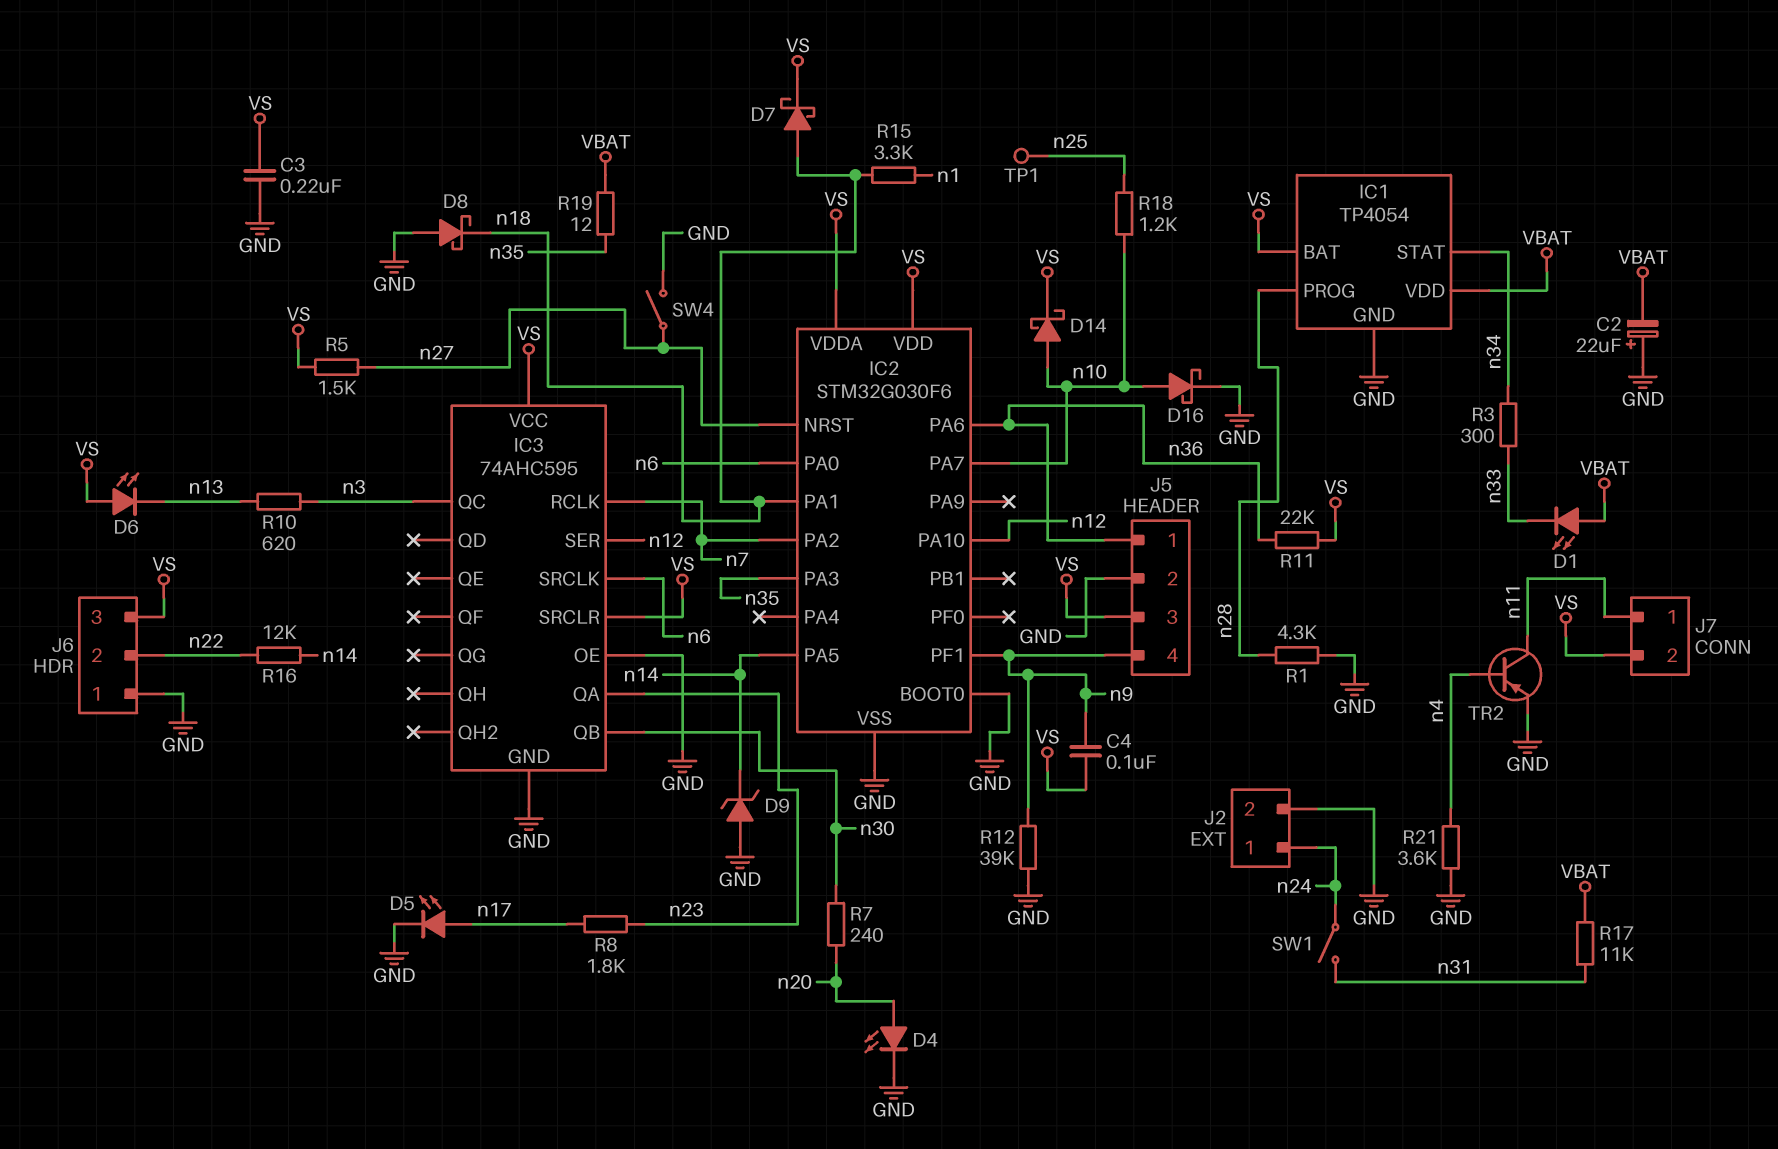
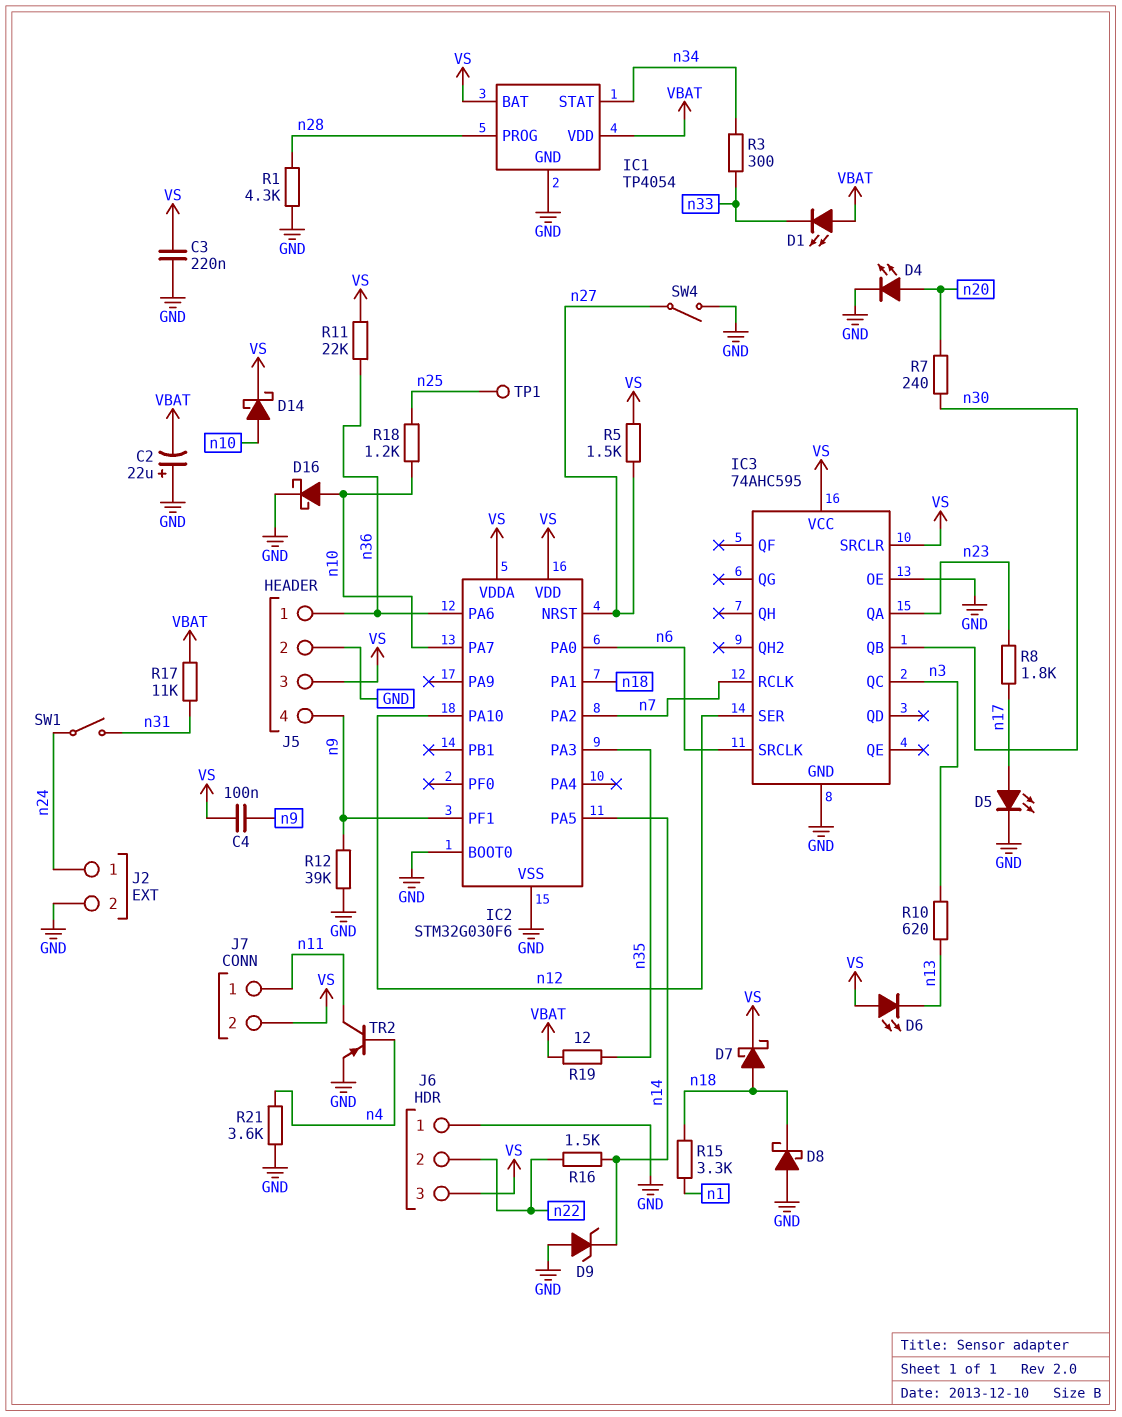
R16: 12k (n14, n22) -> 1.5k (n14, n22)

